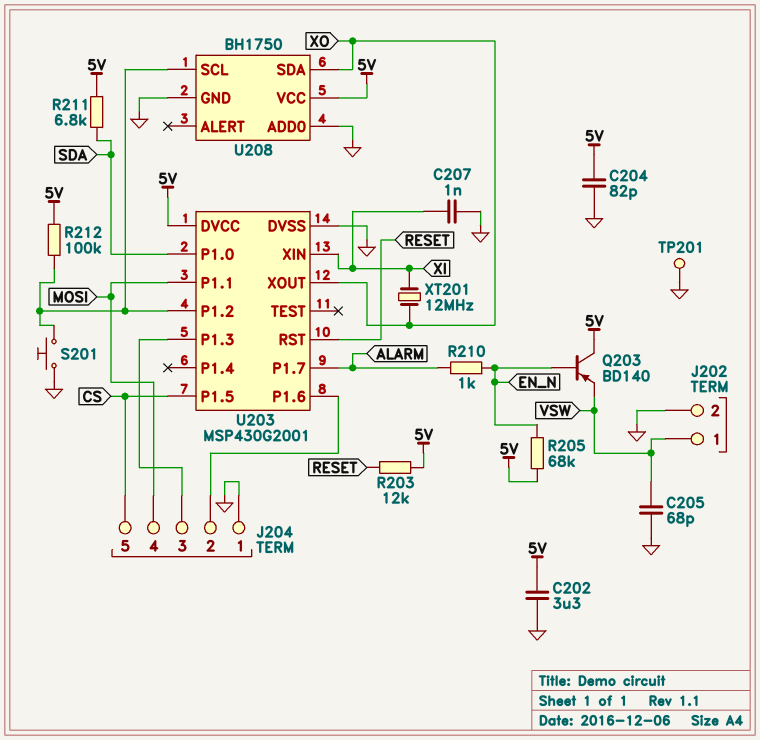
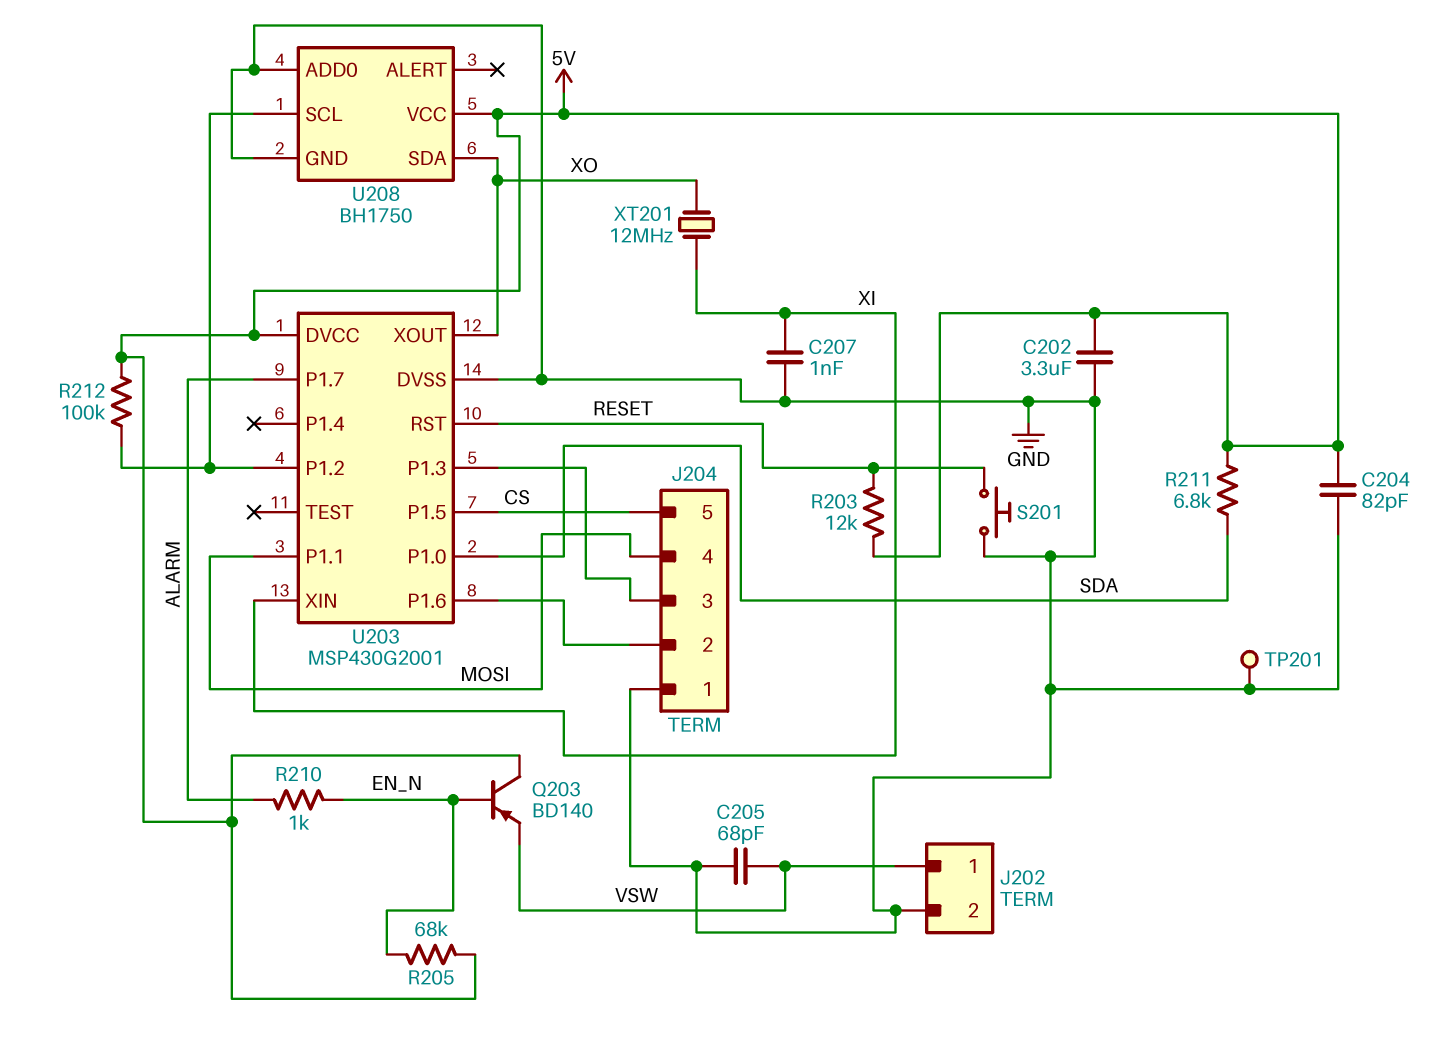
S201: button (GND, U203/P1.2) -> button (GND, RESET)

